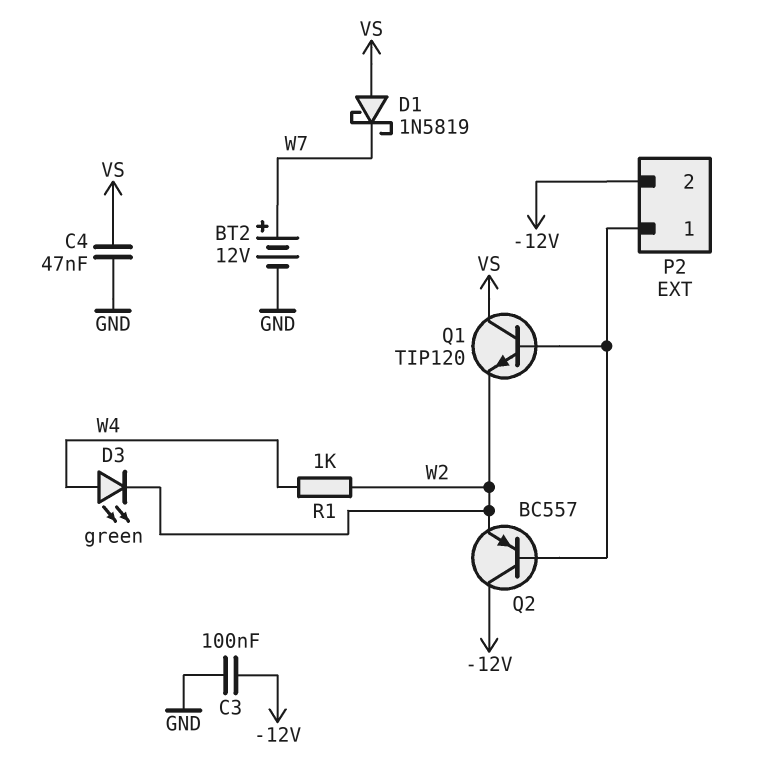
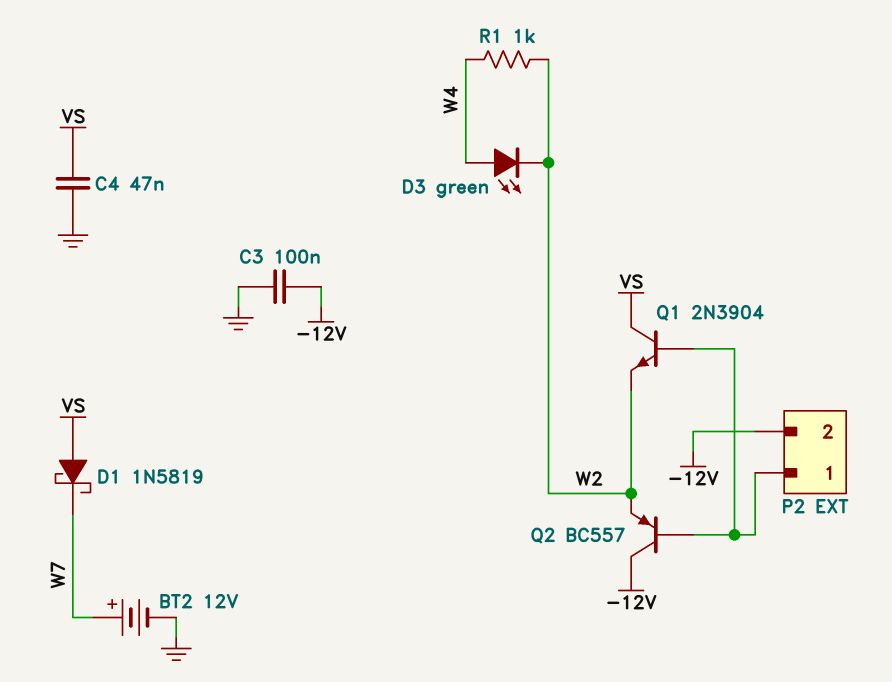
Q1: NPN TIP120 (B P2/1, C VS, E W2) -> NPN 2N3904 (B P2/1, C VS, E W2)

